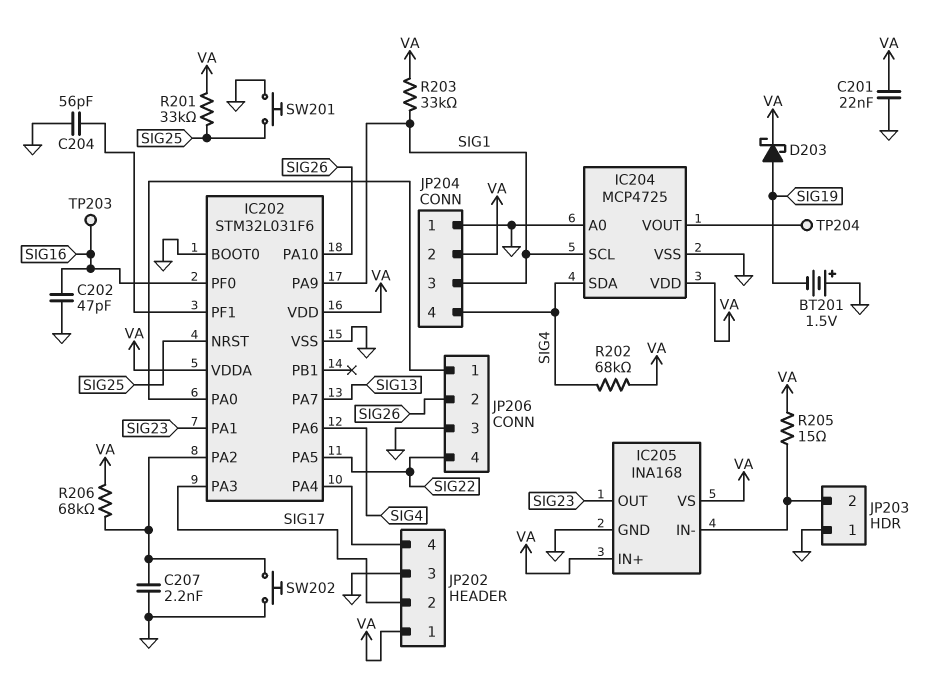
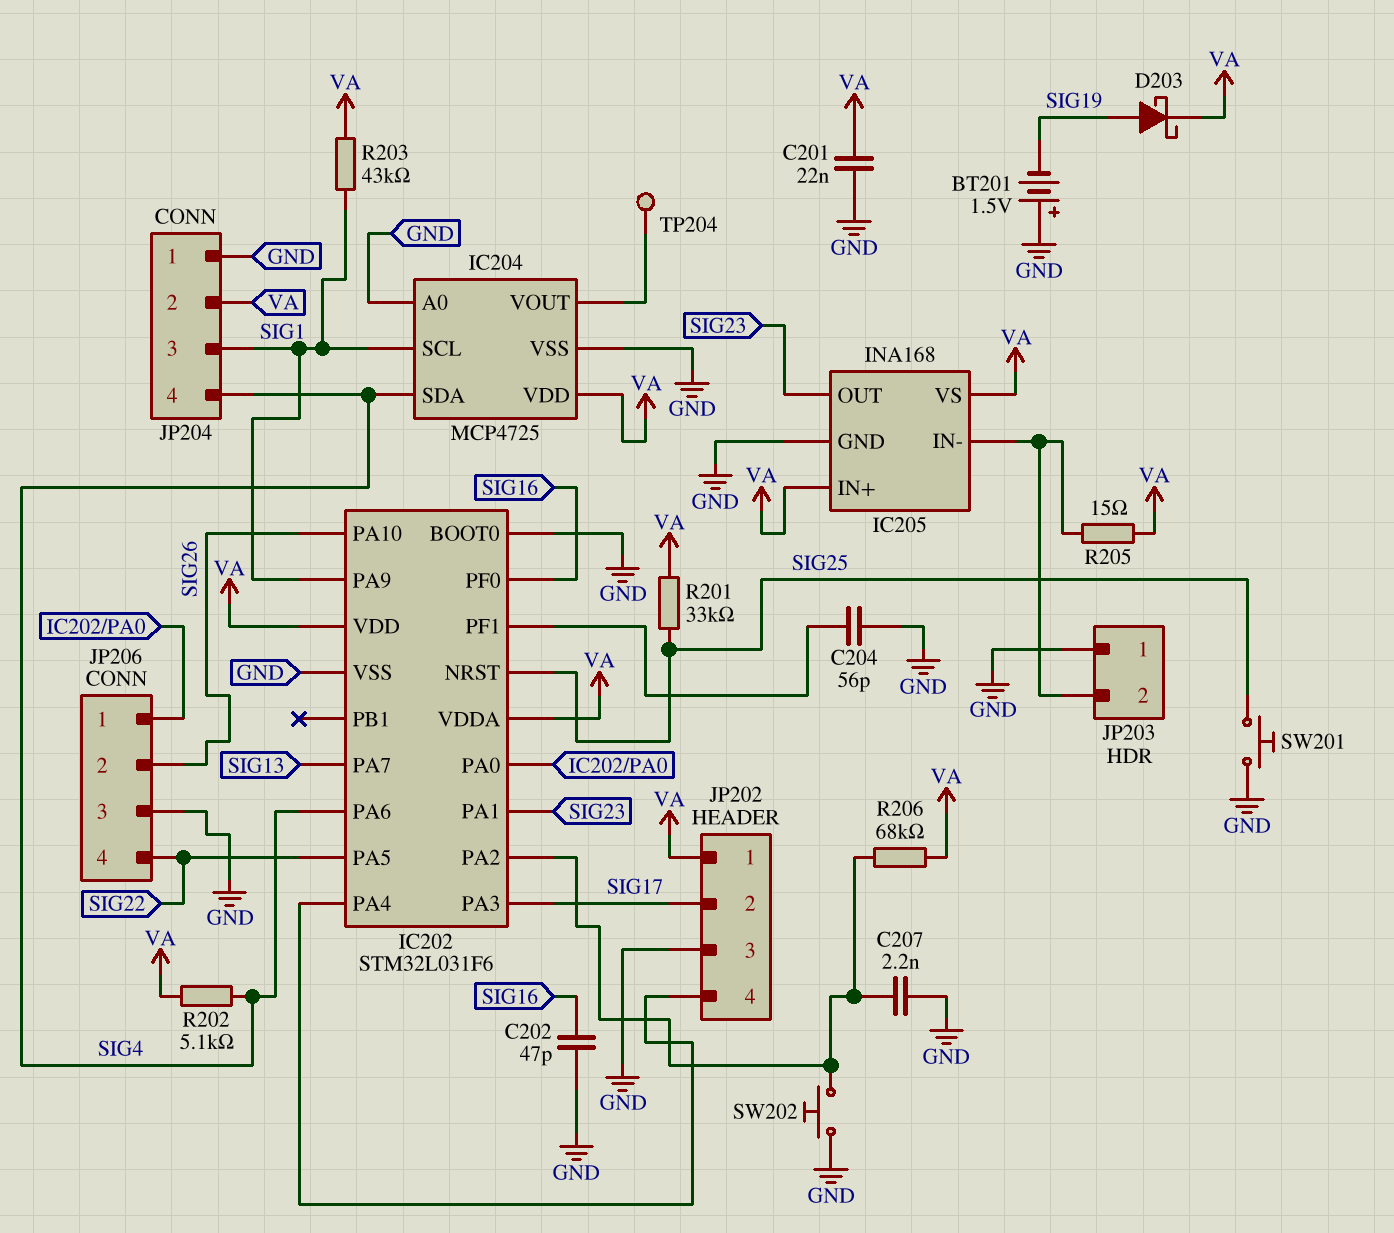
R202: 68k (SIG4, VA) -> 5.1k (SIG4, VA)
R203: 33k (SIG1, VA) -> 43k (SIG1, VA)
TP203: test point (SIG16) -> none

